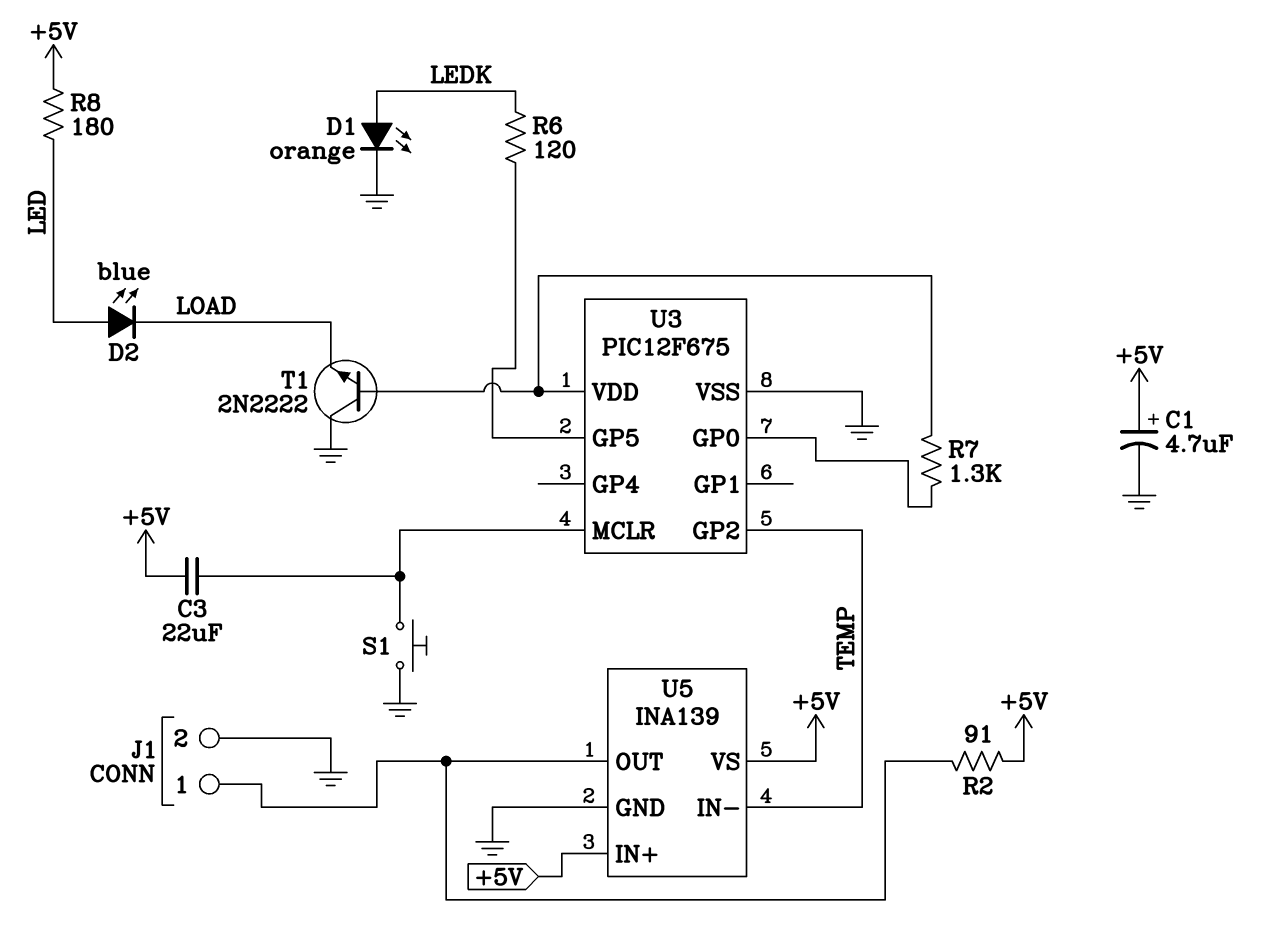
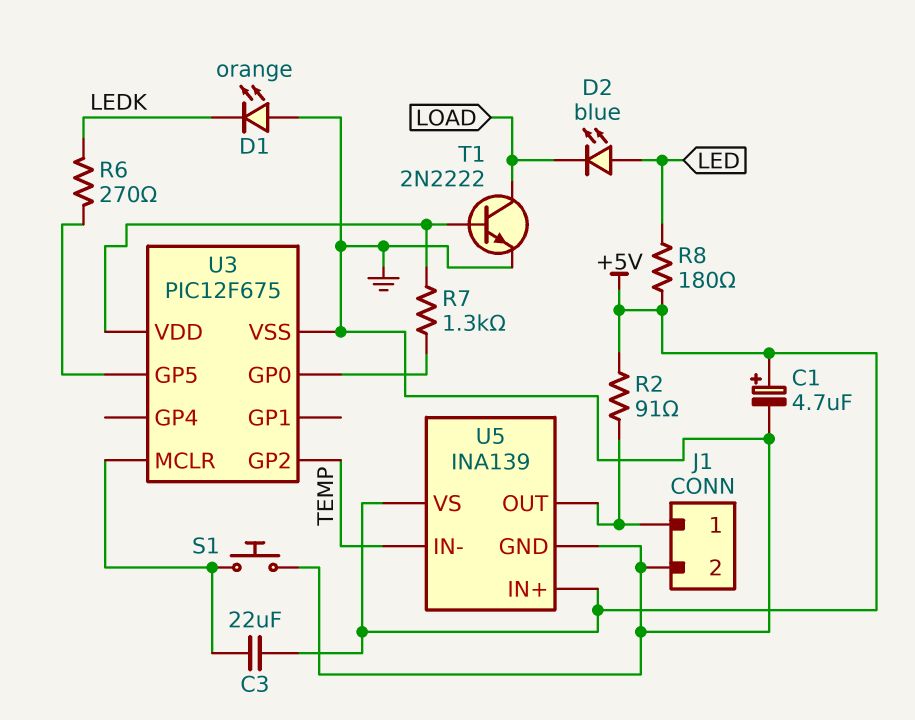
D1: LED orange (A LEDK, K GND) -> LED orange (A GND, K LEDK)
R6: 120 (LEDK, U3/GP5) -> 270 (LEDK, U3/GP5)
T1: NPN 2N2222 (B U3/VDD, C GND, E LOAD) -> NPN 2N2222 (B U3/VDD, C LOAD, E GND)

